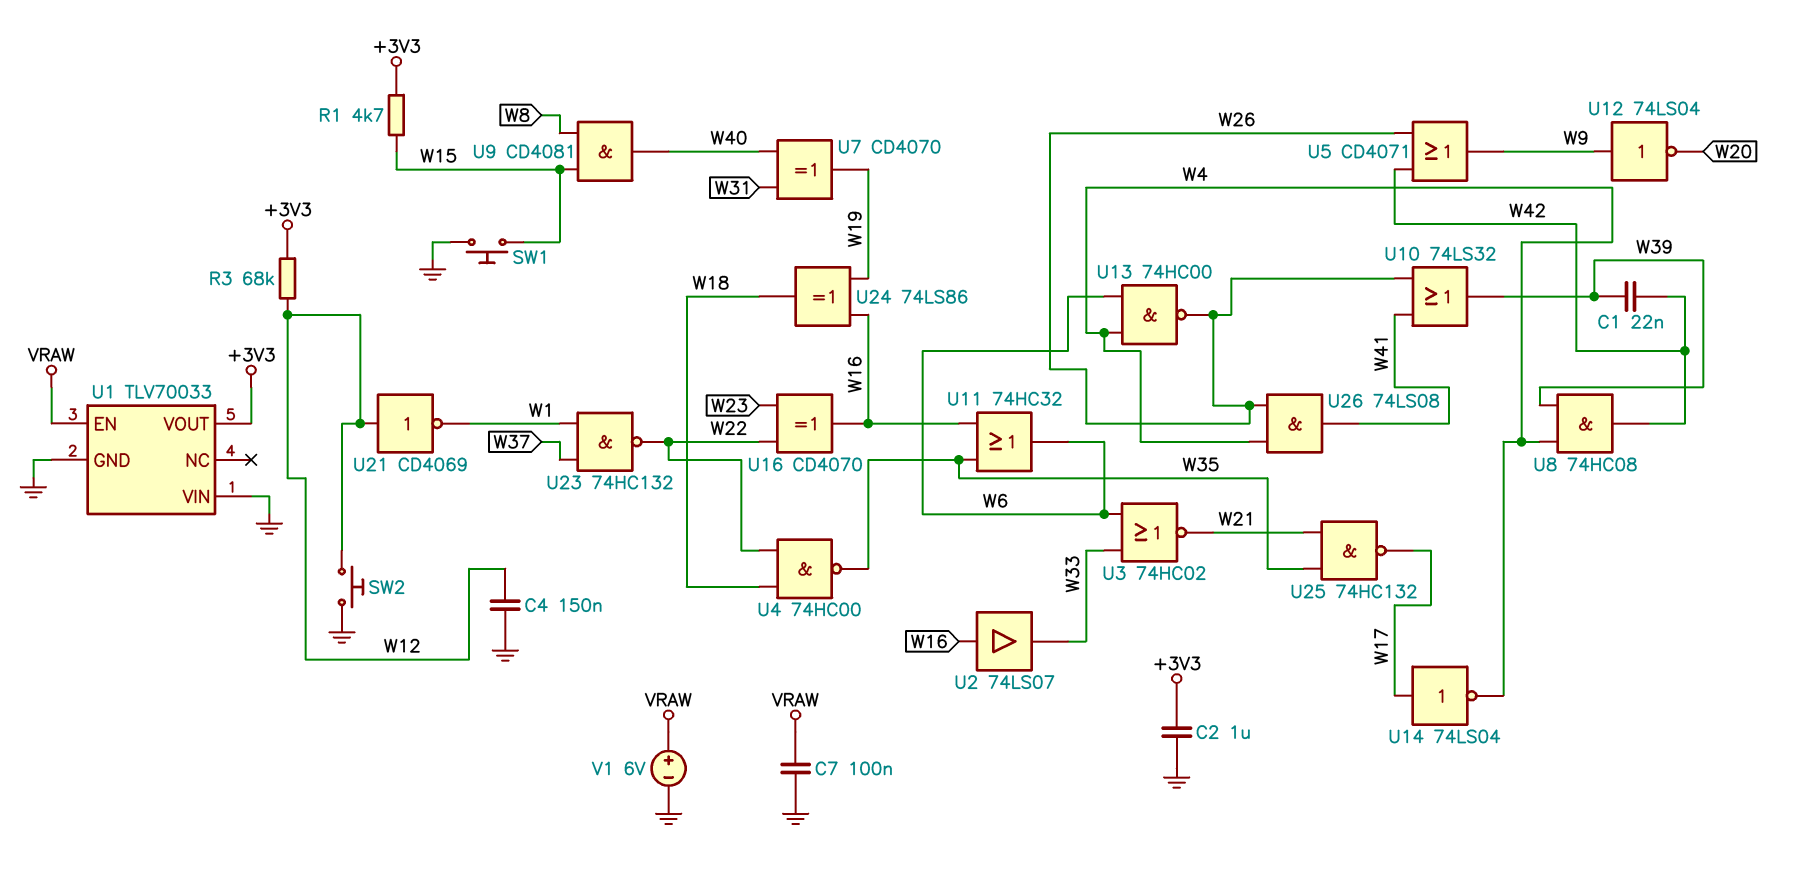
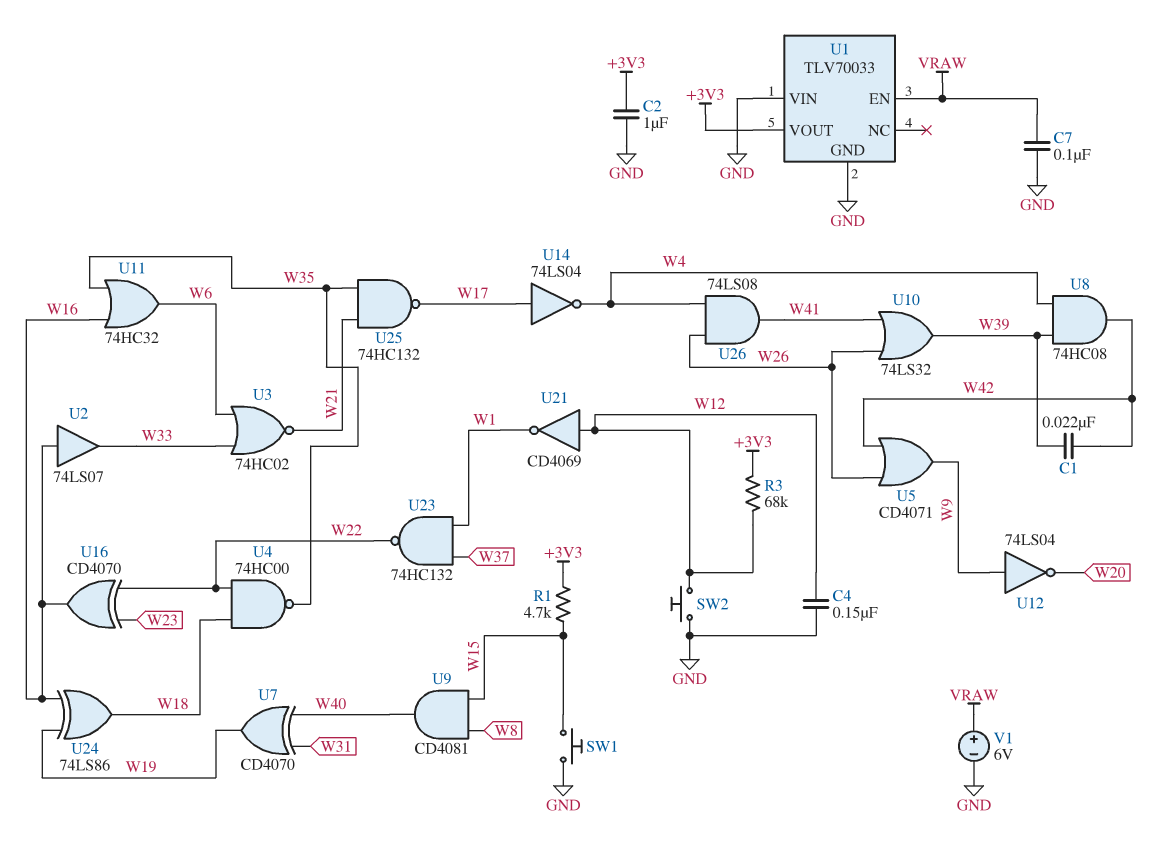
U13: NAND 74HC00 (in W4, in W6, out W26) -> none

